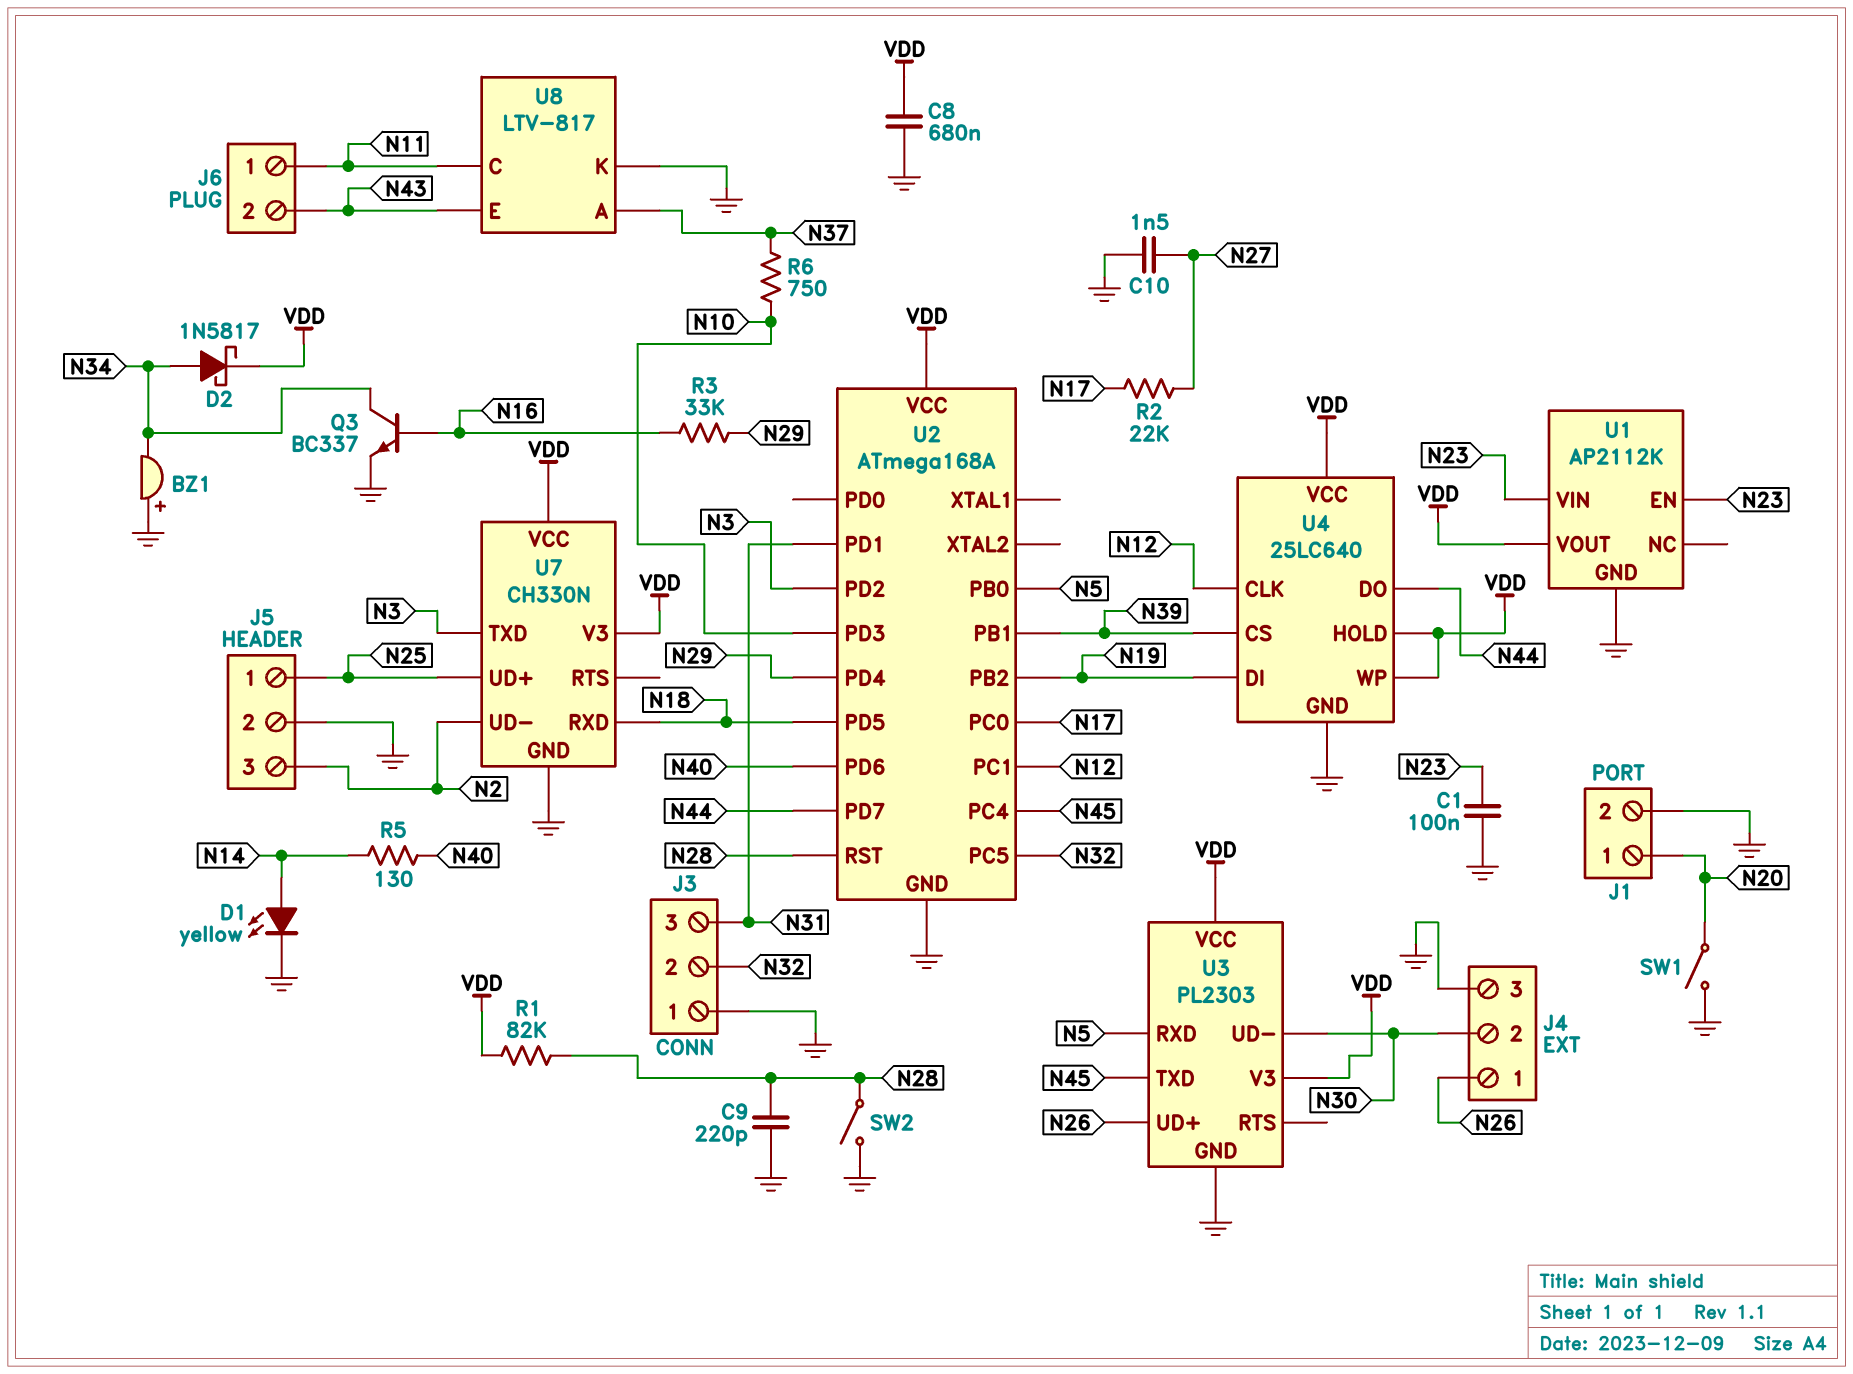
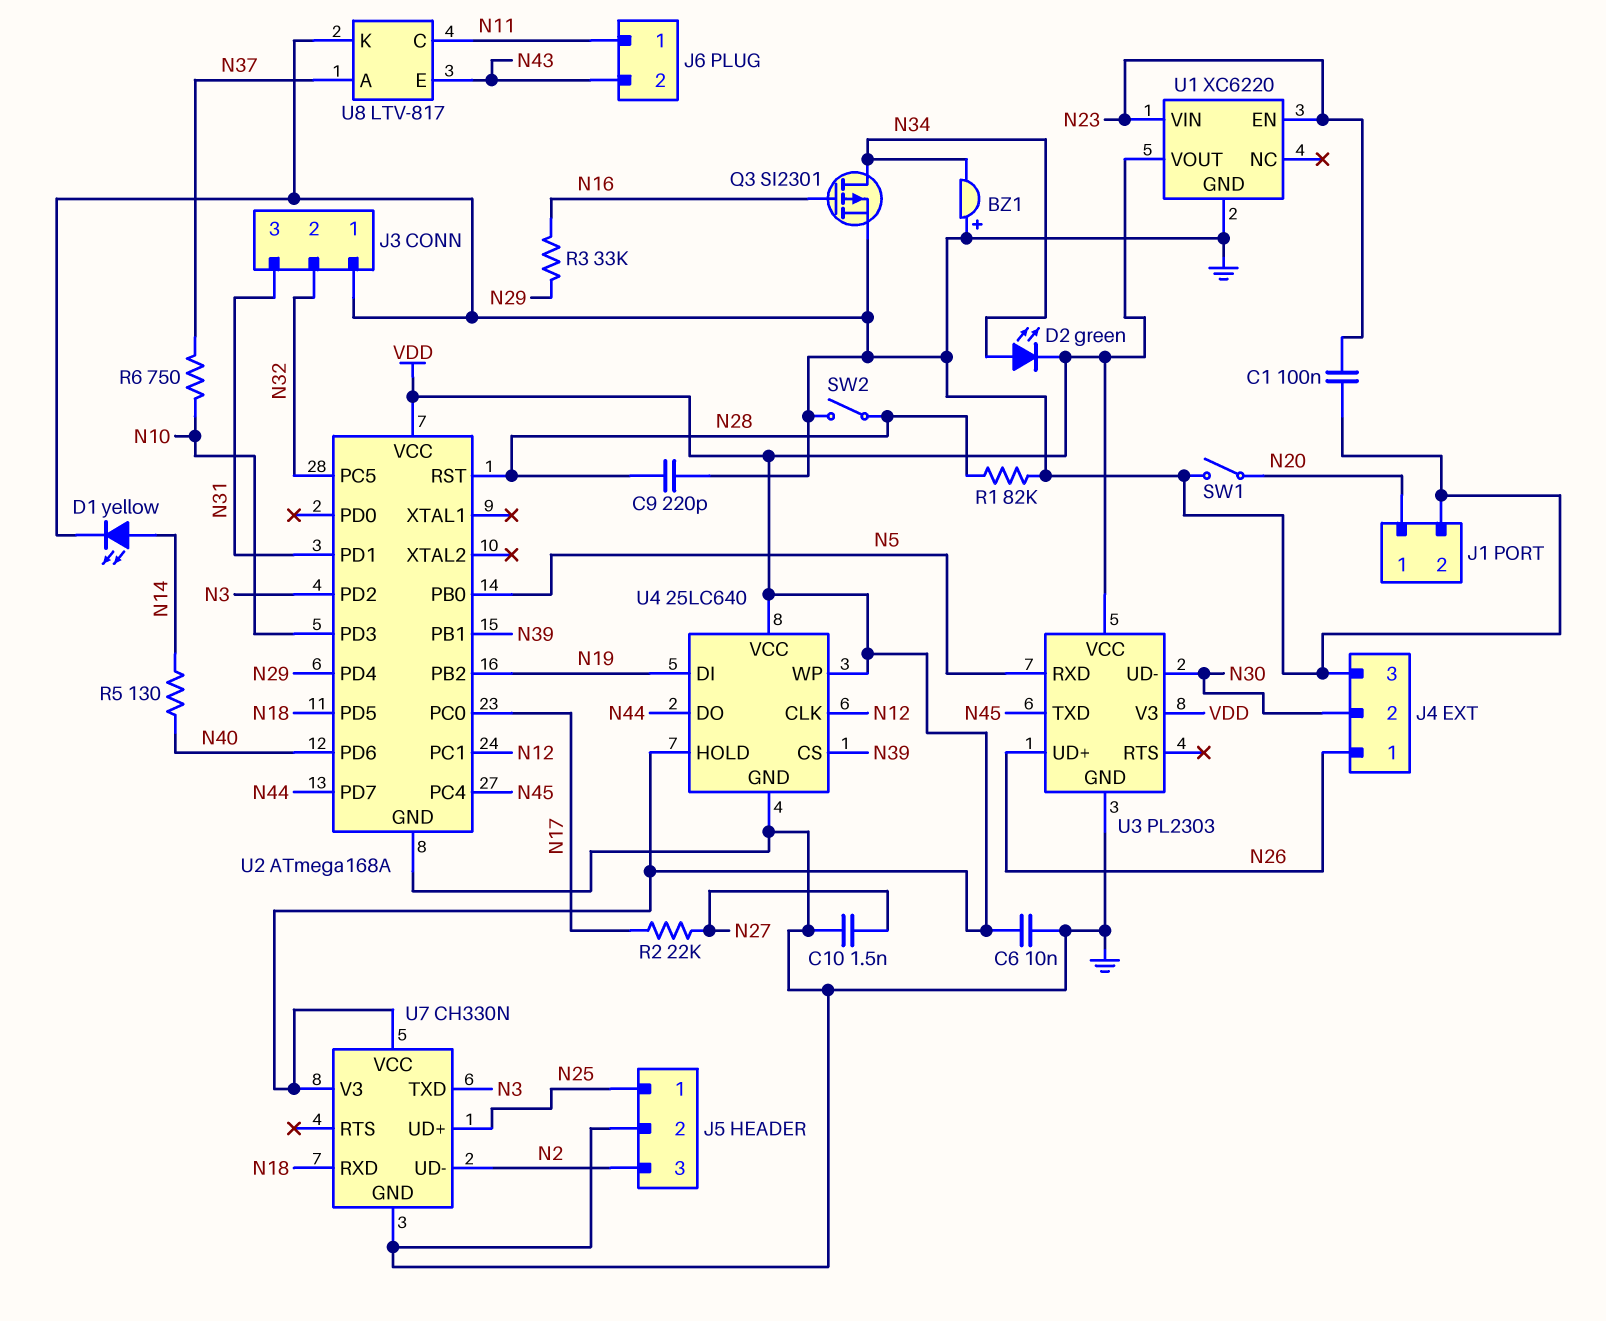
C6: none -> 10nF (GND, VDD)
C8: 680nF (GND, VDD) -> none
D2: schottky 1N5817 (A N34, K VDD) -> LED green (A N34, K VDD)
Q3: NPN BC337 (B N16, C N34, E GND) -> PMOS SI2301 (G N16, D N34, S GND)
R1: 82k (N28, VDD) -> 82k (GND, N28)
U1: AP2112K -> XC6220

